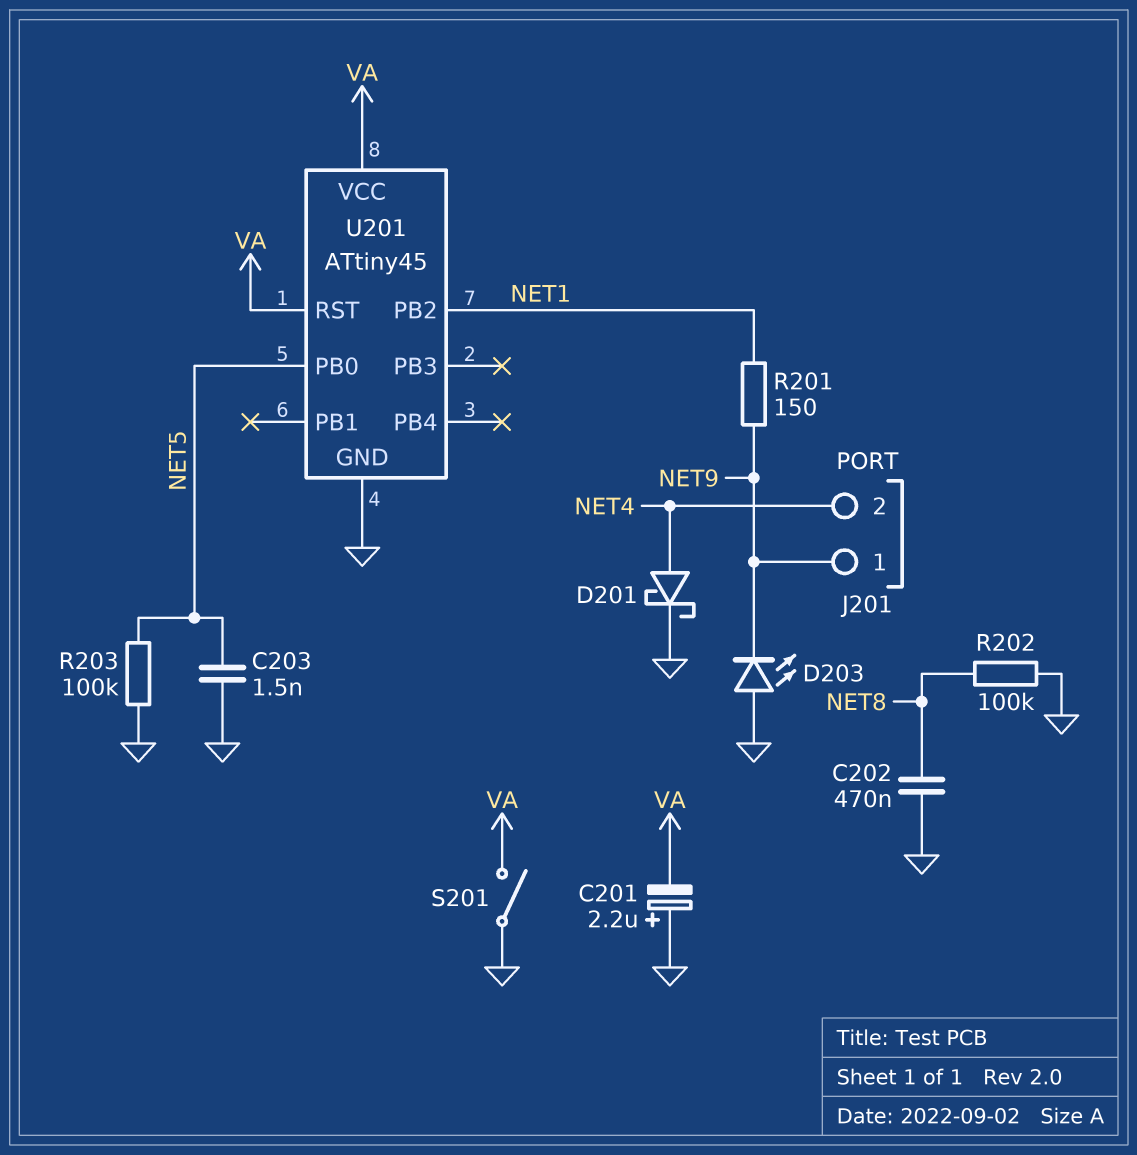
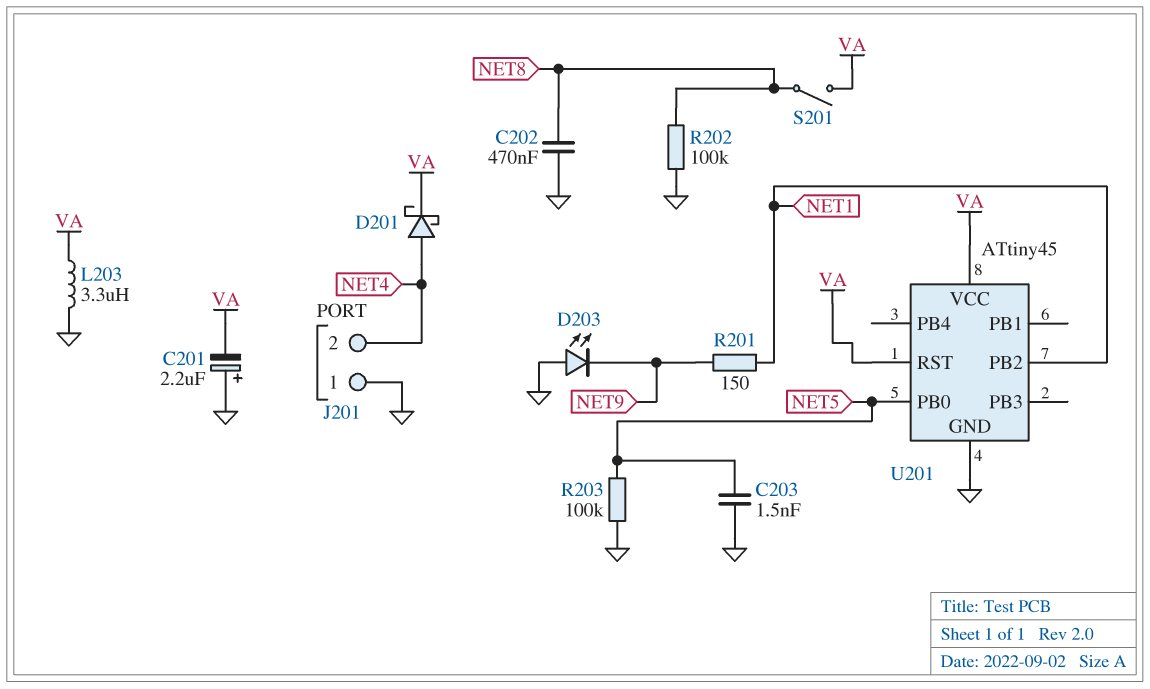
D201: schottky (A NET4, K GND) -> schottky (A NET4, K VA)
J201 pin 1: NET9 -> GND
L203: none -> 3.3uH (GND, VA)
S201: switch (GND, VA) -> switch (NET8, VA)

